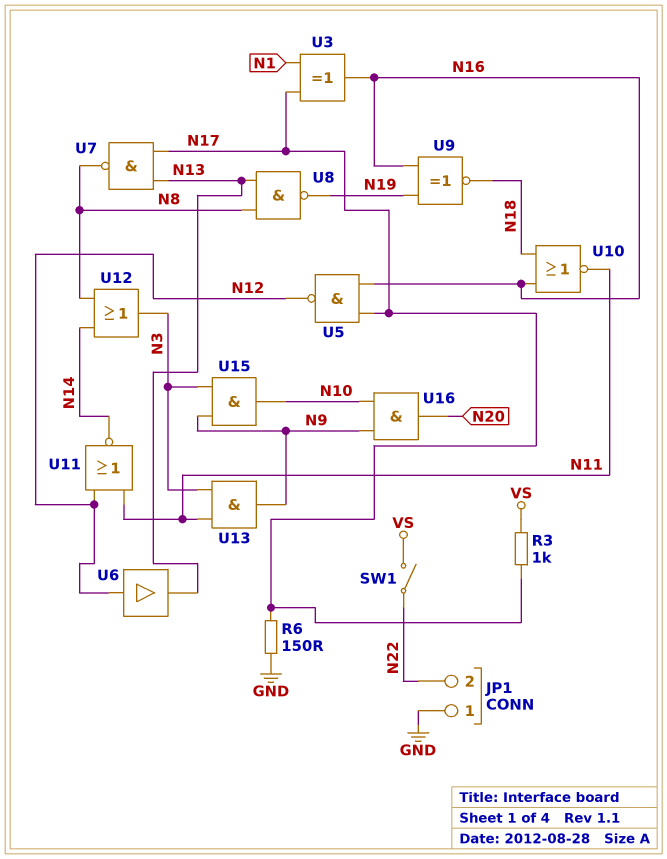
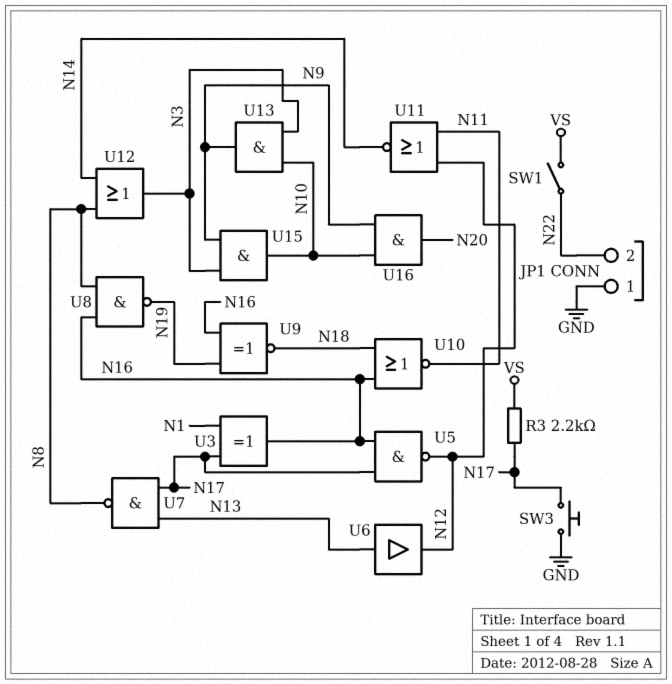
R3: 1k (N17, VS) -> 2.2k (N17, VS)
R6: 150 (GND, N17) -> none
SW3: none -> button (GND, N17)
U6: buffer (in N12, out N13) -> buffer (in N13, out N12)
U8: NAND (in N8, in N13, out N19) -> NAND (in N8, in N16, out N19)
U13: AND (in N3, in N11, out N9) -> AND (in N3, in N10, out N9)

